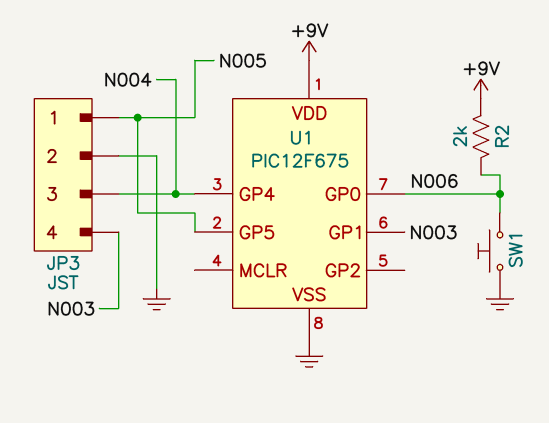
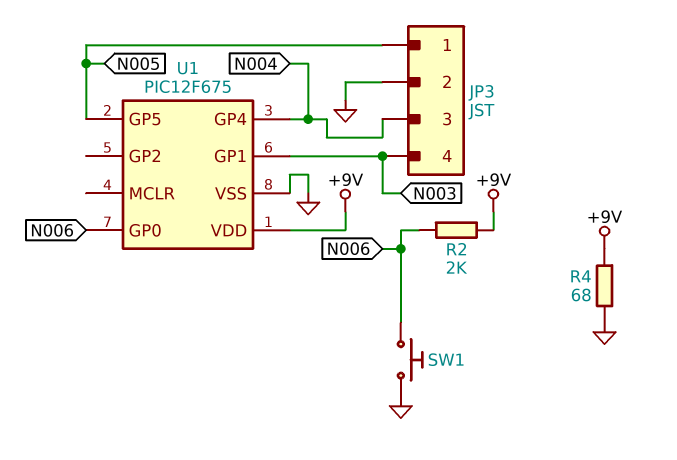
R4: none -> 68 (+9V, GND)

